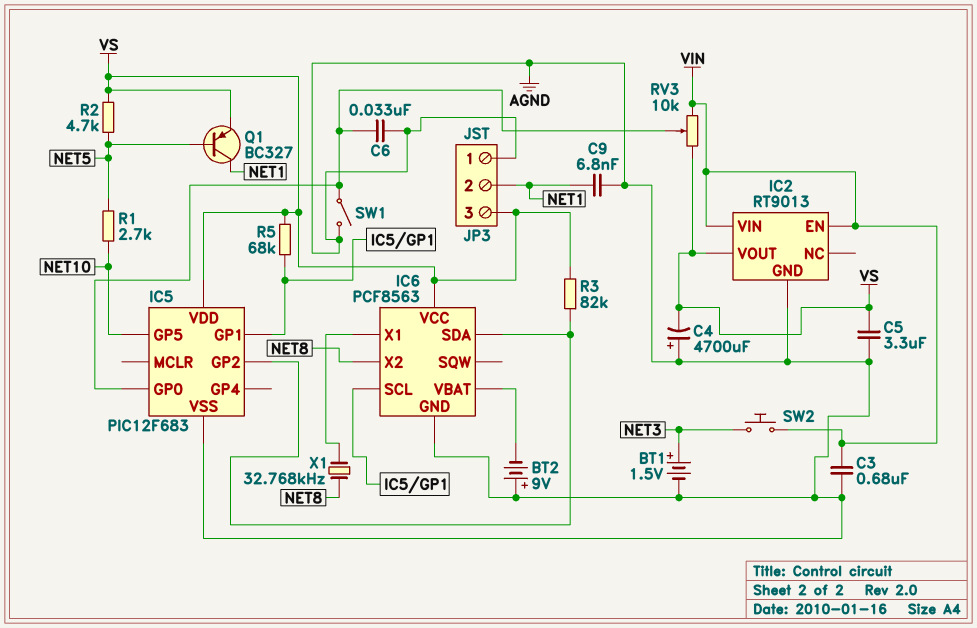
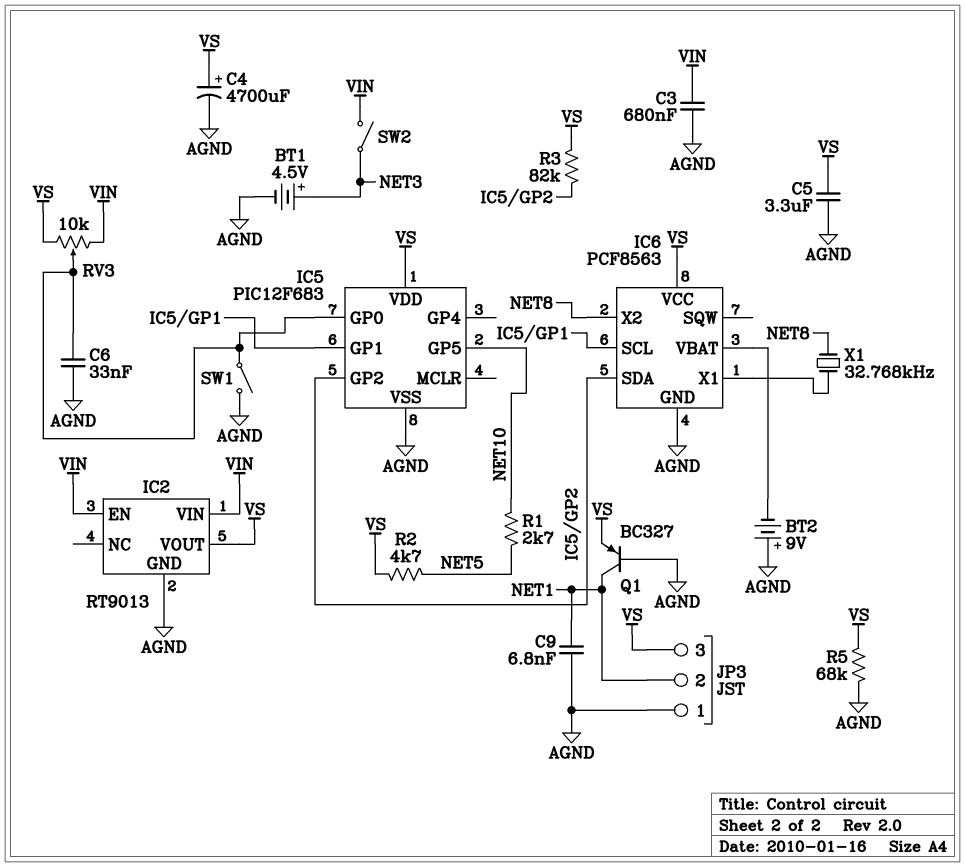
BT1: 1.5V (plus NET3, minus AGND) -> 4.5V (plus NET3, minus AGND)
C4: 4700uF (plus AGND, minus VS) -> 4700uF (plus VS, minus AGND)
Q1: PNP BC327 (B NET5, C NET1, E VS) -> PNP BC327 (B AGND, C NET1, E VS)
R5: 68k (IC5/GP1, VS) -> 68k (AGND, VS)
SW2: button (NET3, VIN) -> switch (NET3, VIN)

